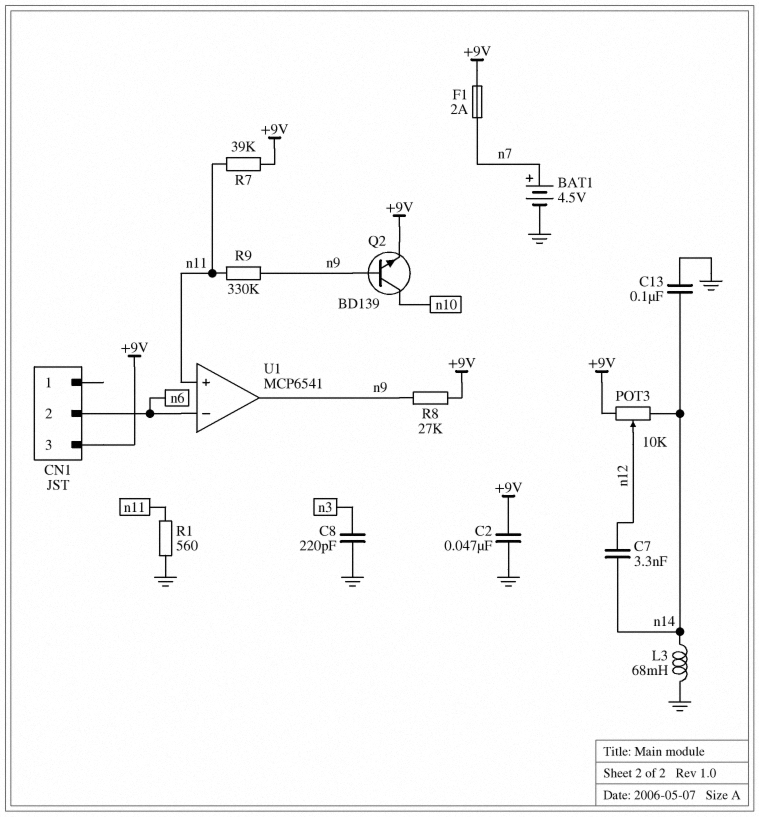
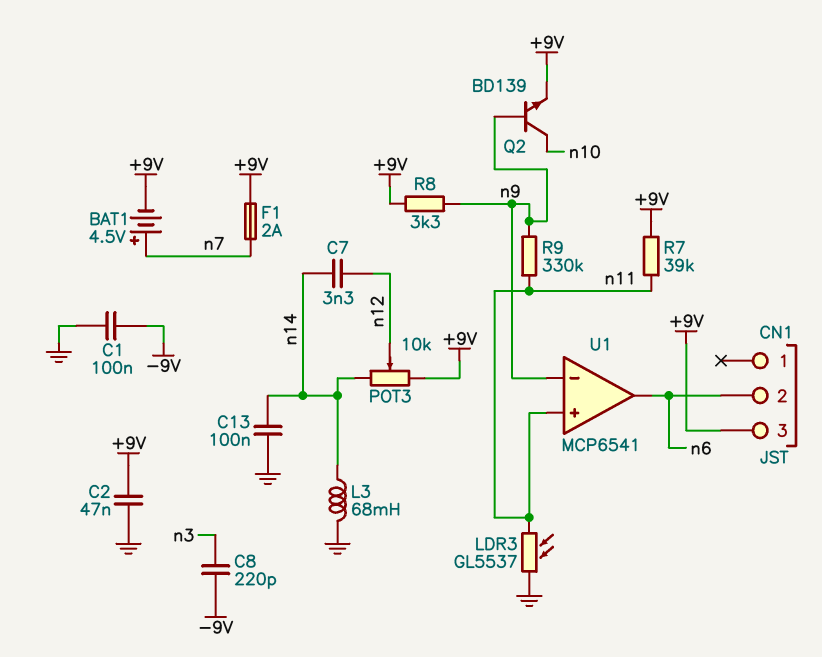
BAT1: 4.5V (plus n7, minus GND) -> 4.5V (plus n7, minus +9V)
C1: none -> 100nF (-9V, GND)
C8: 220pF (GND, n3) -> 220pF (-9V, n3)
LDR3: none -> GL5537 (GND, n11)
R1: 560 (GND, n11) -> none
R8: 27k (+9V, n9) -> 3.3k (+9V, n9)
U1 pin in-: n6 -> n9
U1 pin out: n9 -> n6

